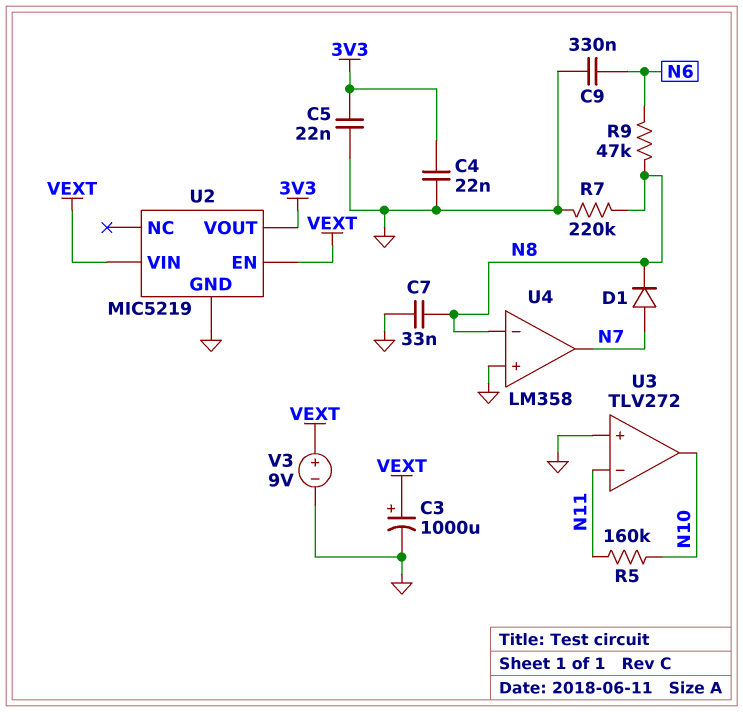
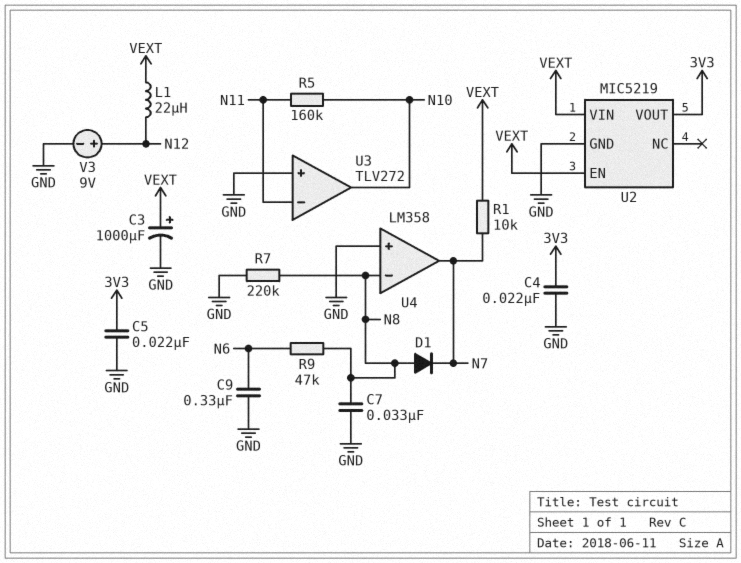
D1: diode (A N7, K N8) -> diode (A N8, K N7)
L1: none -> 22uH (N12, VEXT)
R1: none -> 10k (N7, VEXT)
V3: 9V (plus VEXT, minus GND) -> 9V (plus N12, minus GND)

